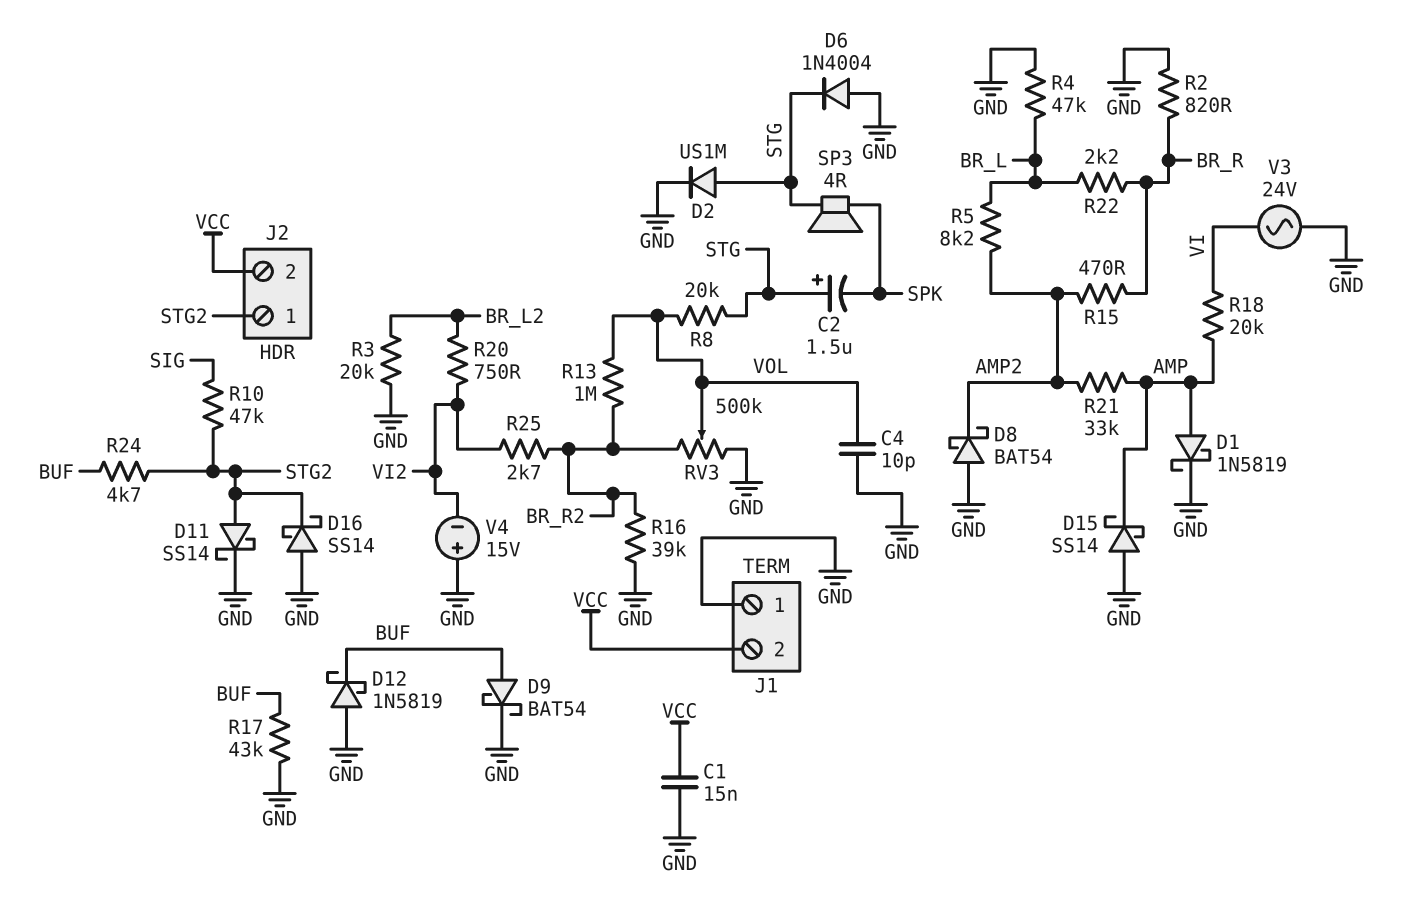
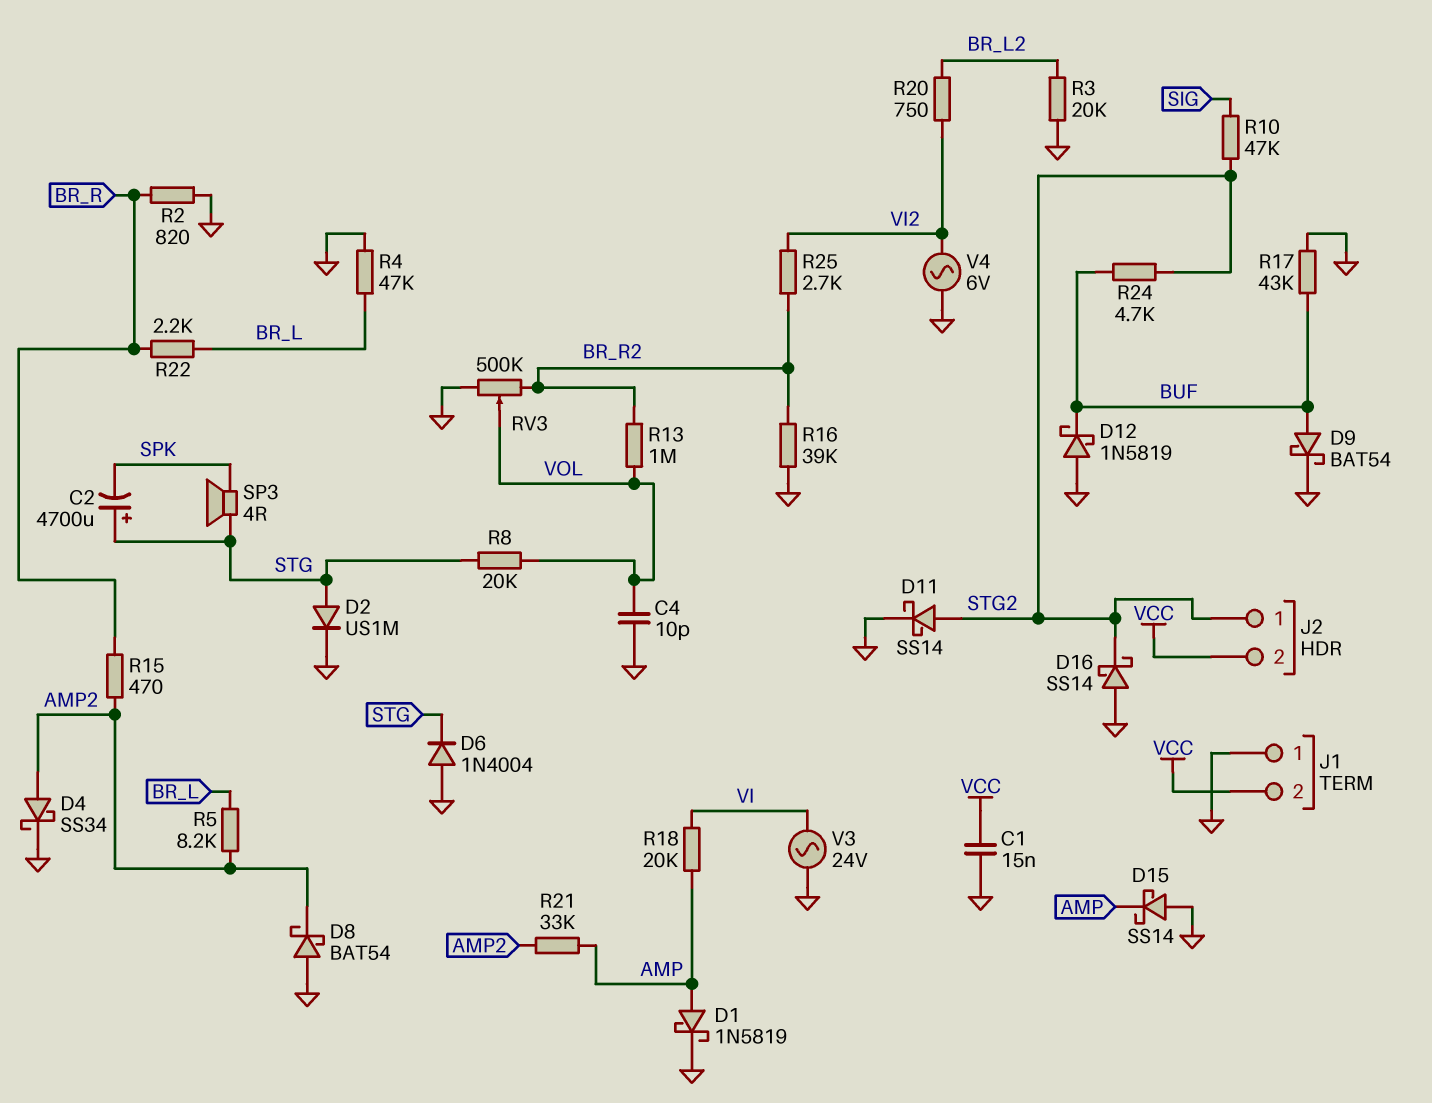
C2: 1.5uF (plus STG, minus SPK) -> 4700uF (plus STG, minus SPK)
D4: none -> schottky SS34 (A AMP2, K GND)
V4: 15V (plus GND, minus VI2) -> AC 6V (GND, VI2)

